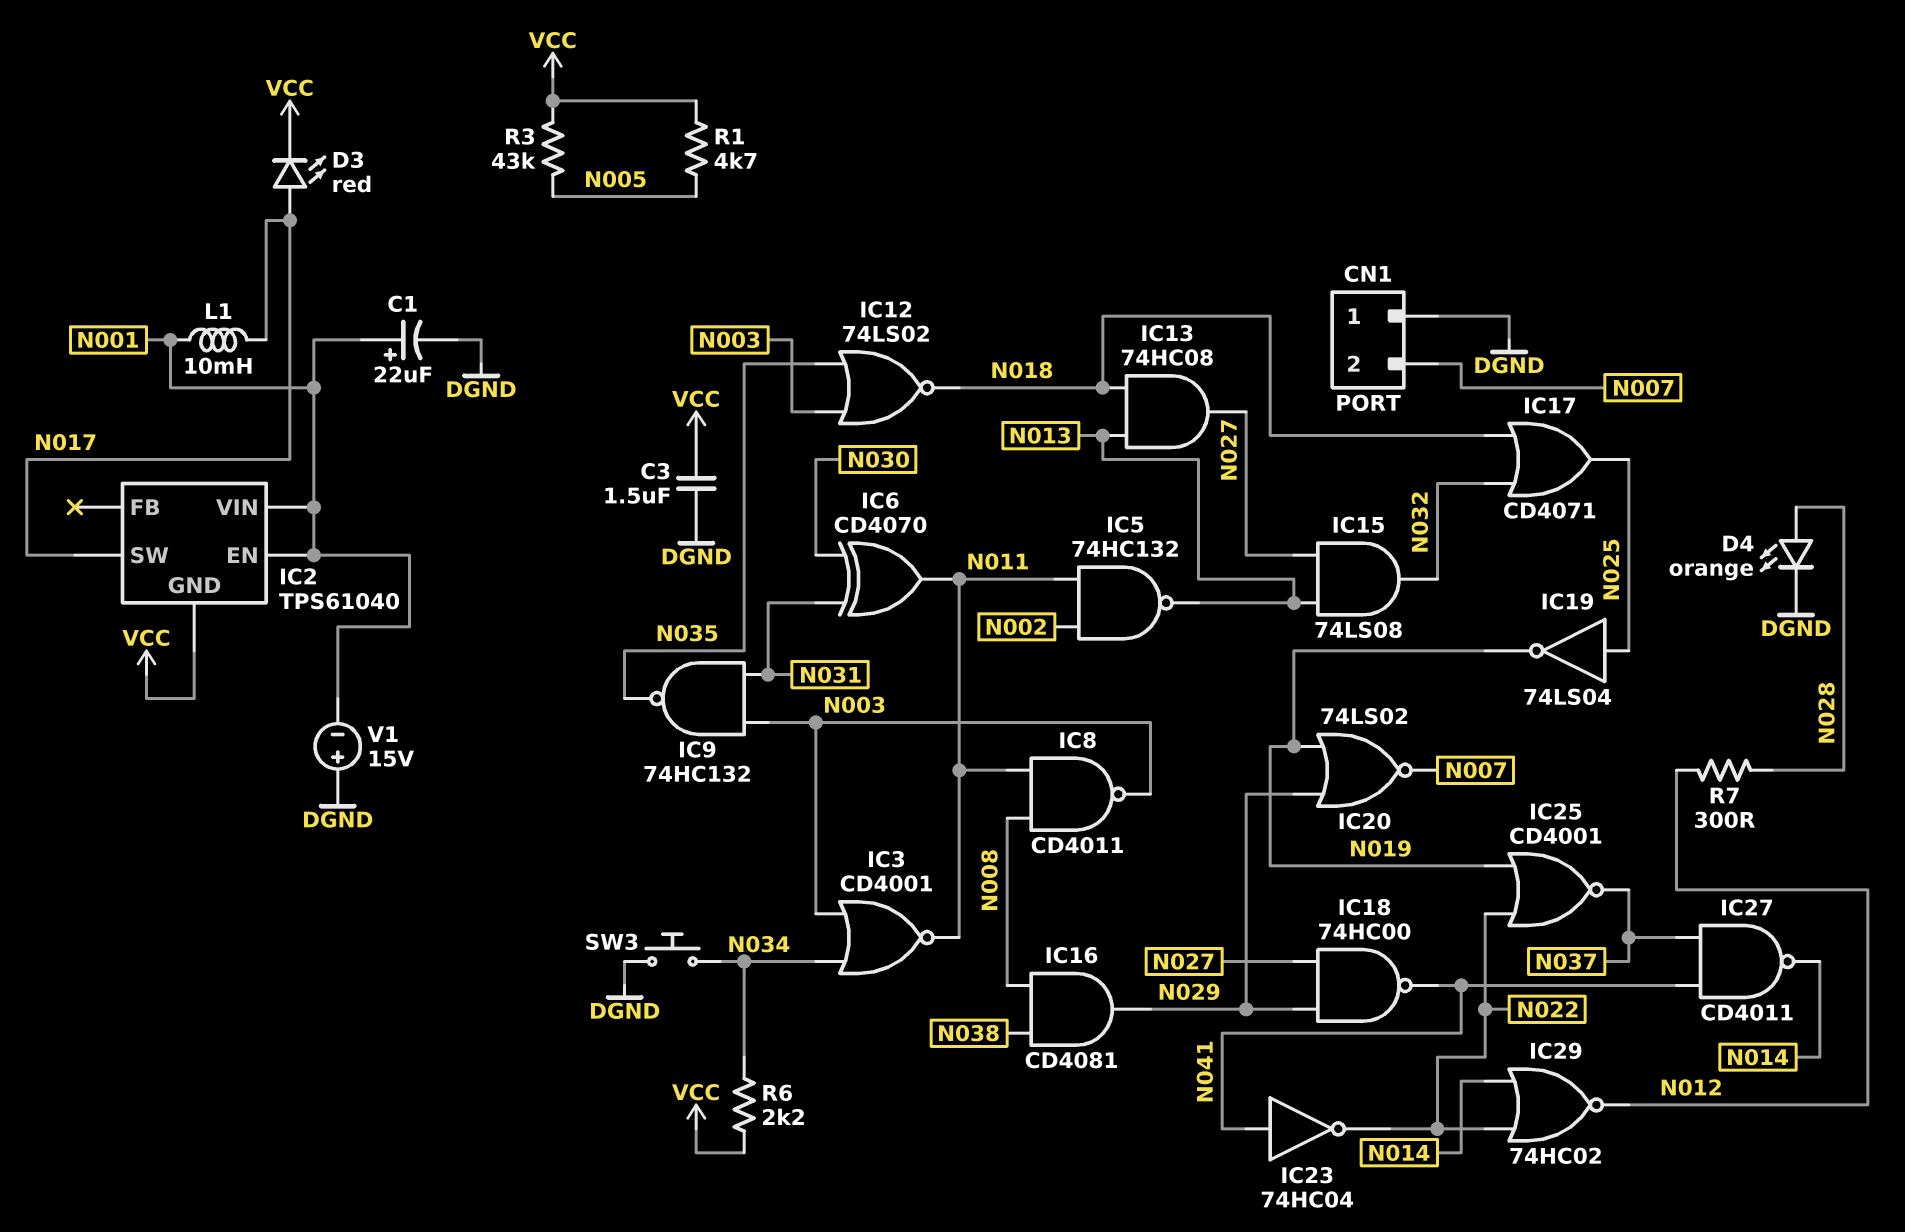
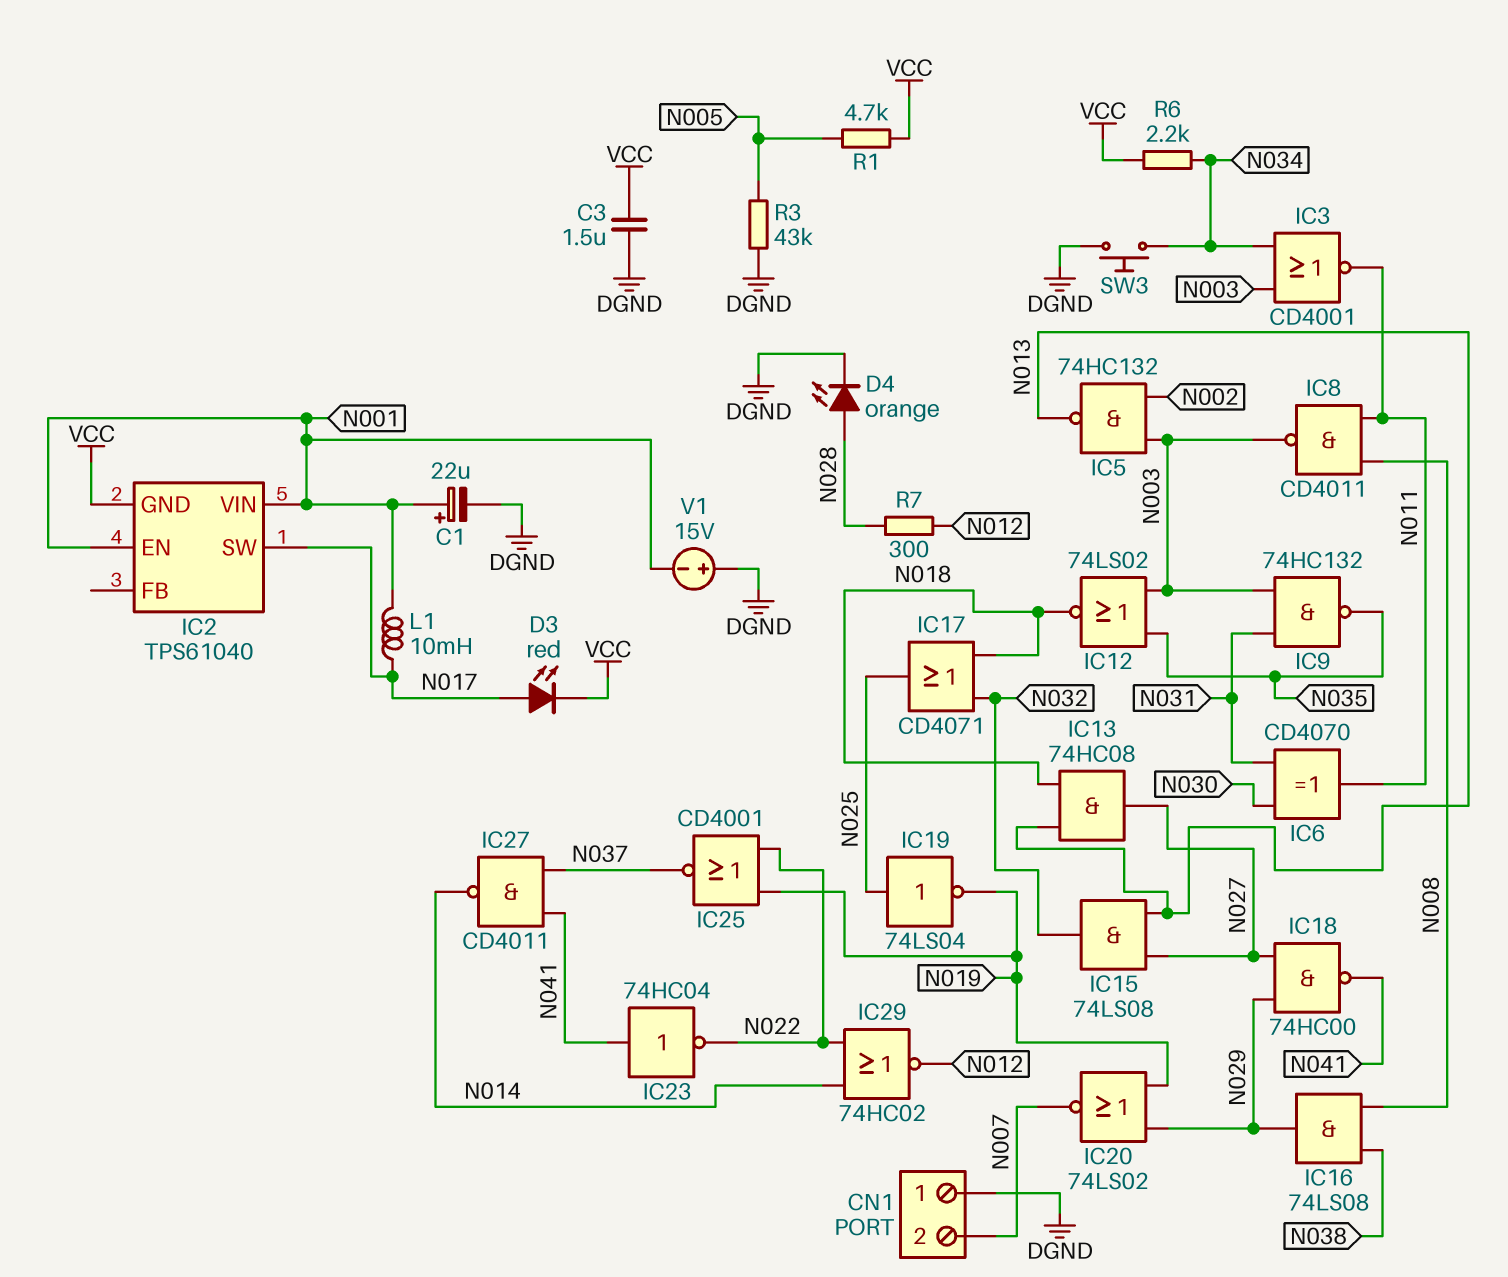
IC5: NAND 74HC132 (in N002, in N011, out N013) -> NAND 74HC132 (in N002, in N003, out N013)
IC16: AND CD4081 (in N008, in N038, out N029) -> AND 74LS08 (in N008, in N038, out N029)
R3: 43k (N005, VCC) -> 43k (DGND, N005)

